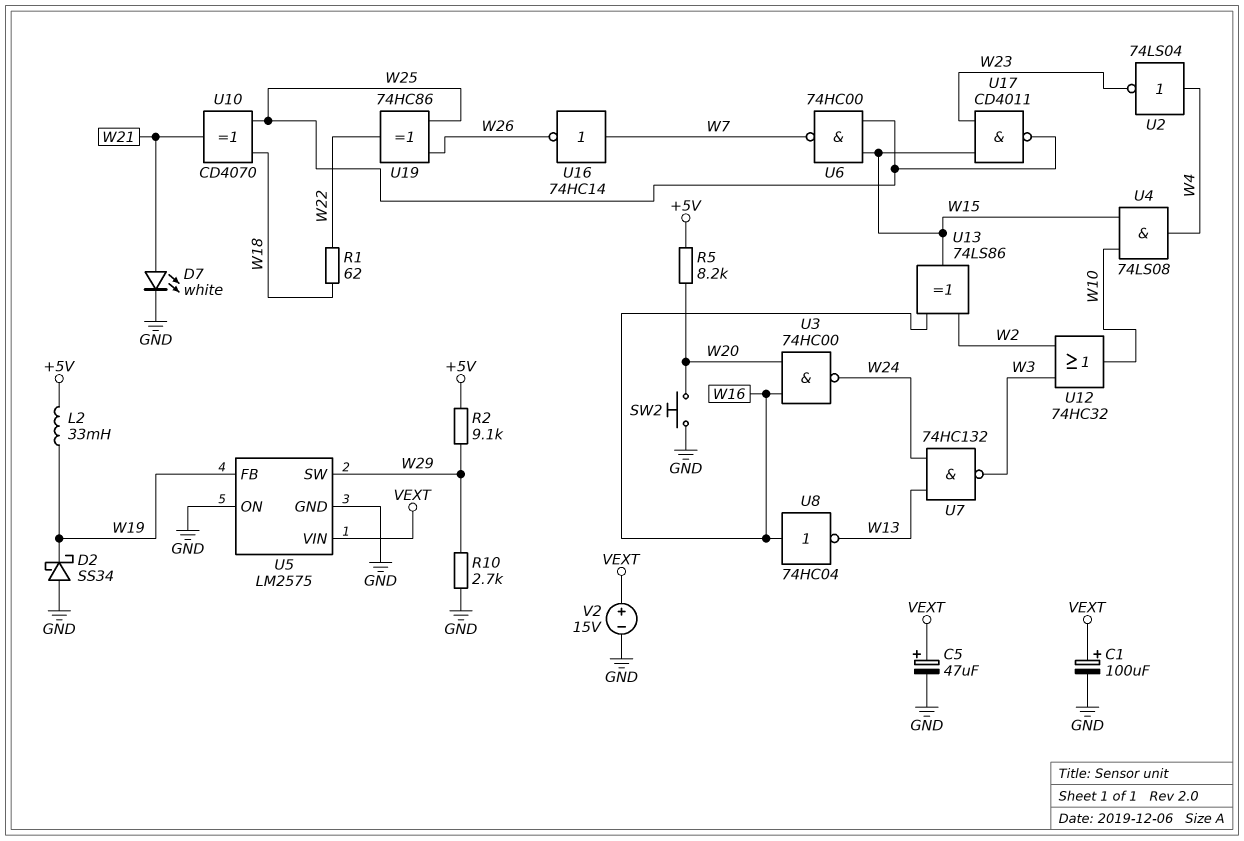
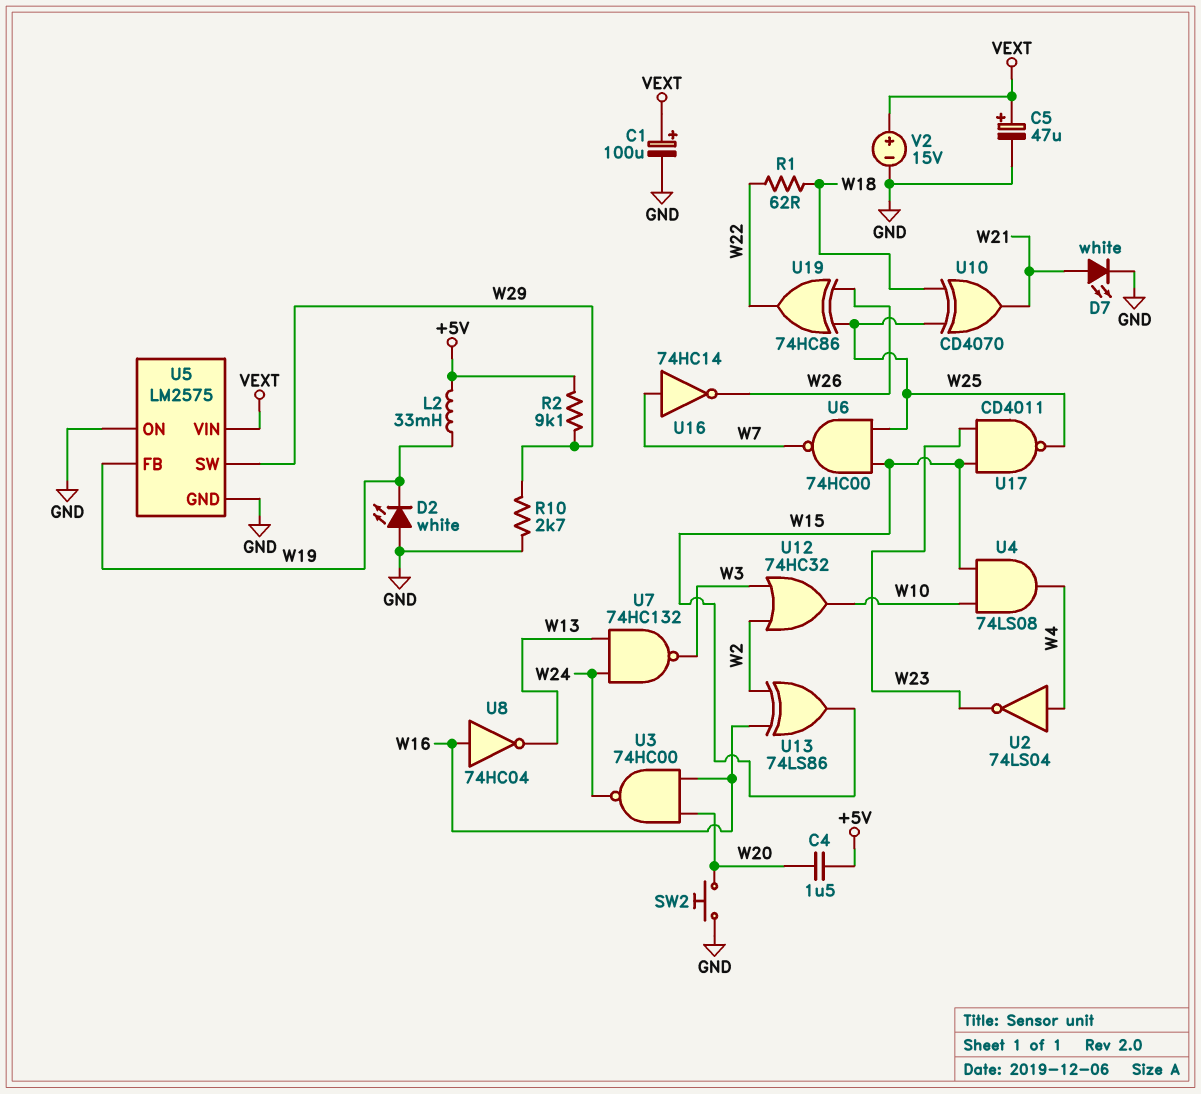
C4: none -> 1.5uF (+5V, W20)
D2: schottky SS34 (A GND, K W19) -> LED white (A GND, K W19)
R5: 8.2k (+5V, W20) -> none

